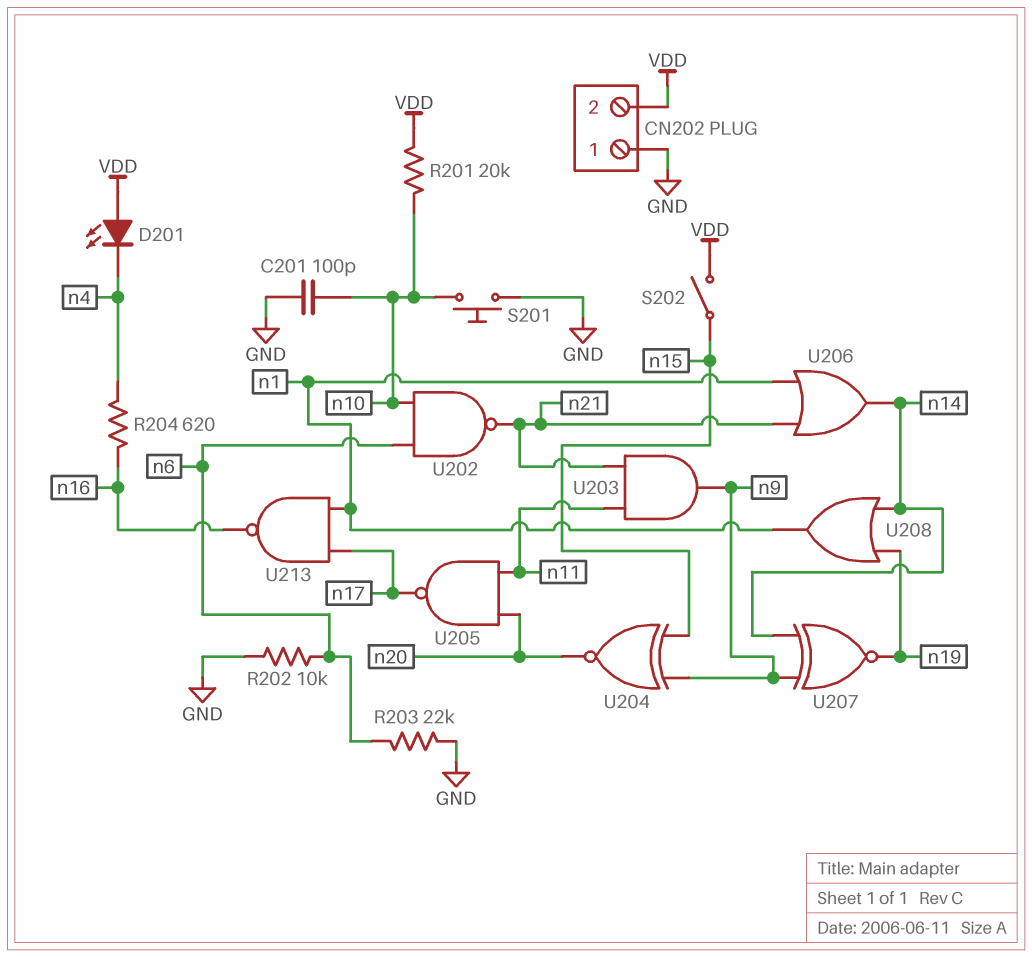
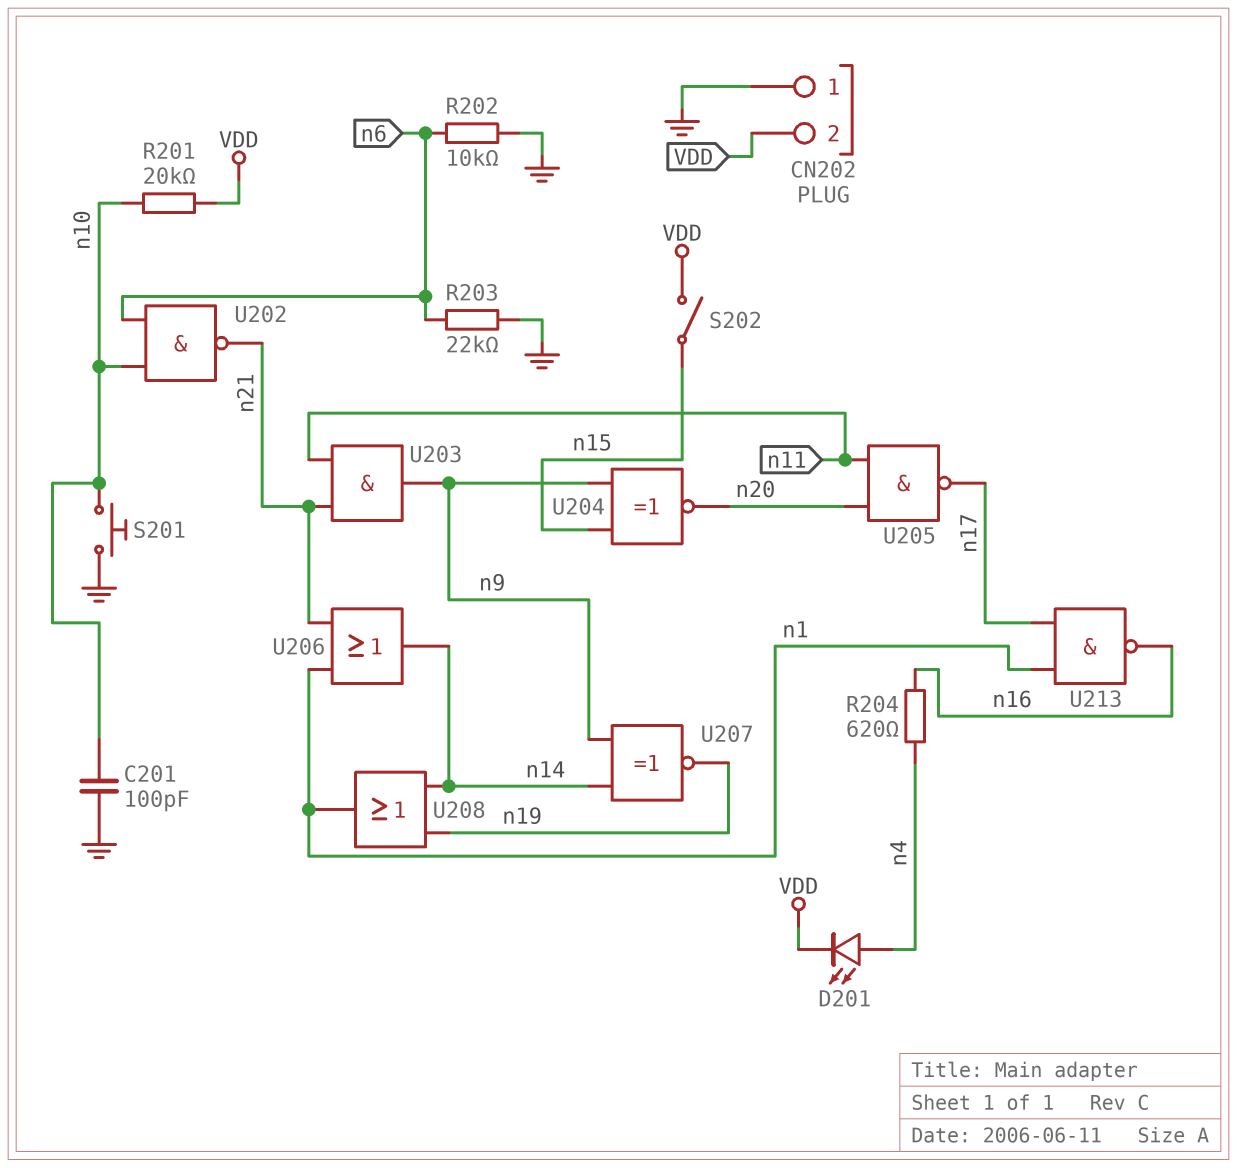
D201: LED (A VDD, K n4) -> LED (A n4, K VDD)

